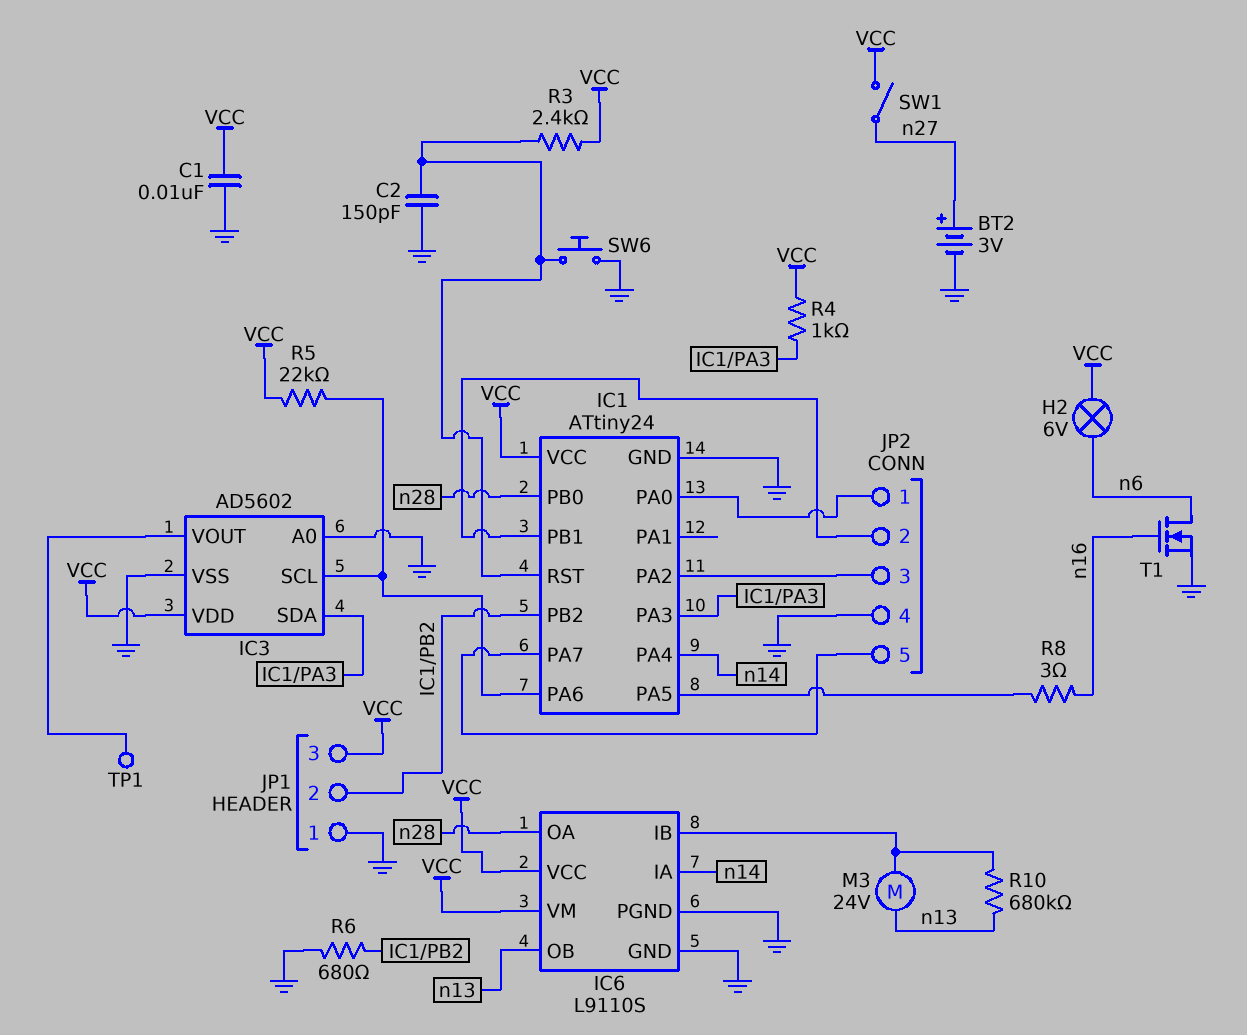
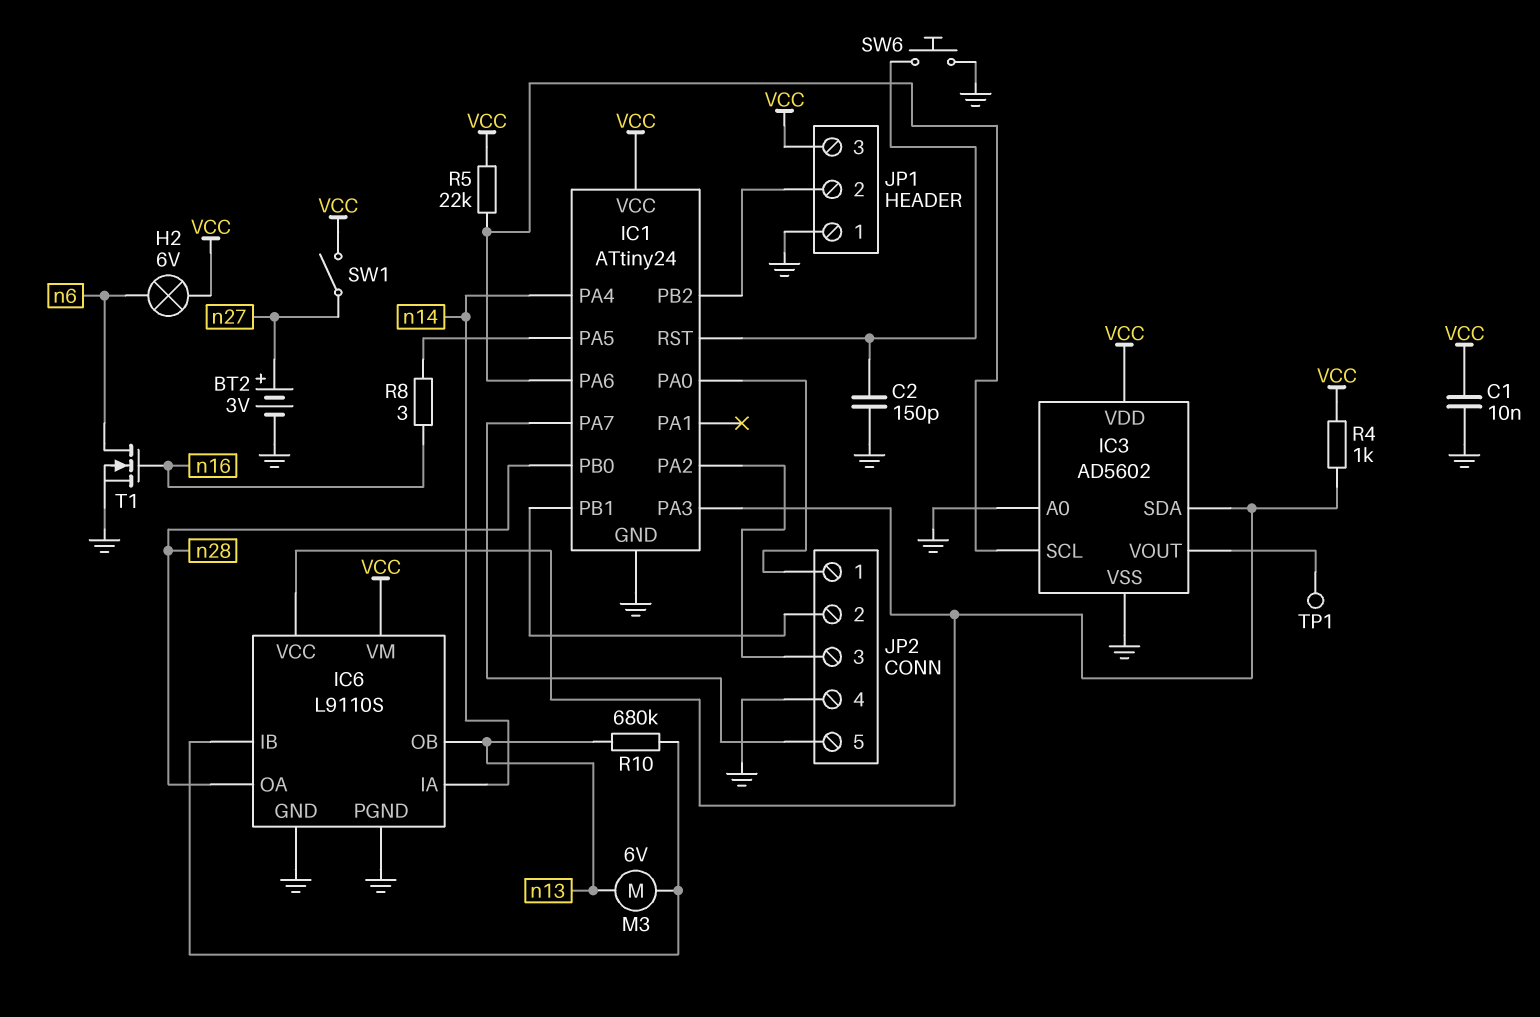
IC6 pin VCC: VCC -> IC1/PA3
M3: motor 24V (IC6/IB, n13) -> motor 6V (IC6/IB, n13)
R3: 2.4k (IC1/RST, VCC) -> none
R6: 680 (GND, IC1/PB2) -> none

